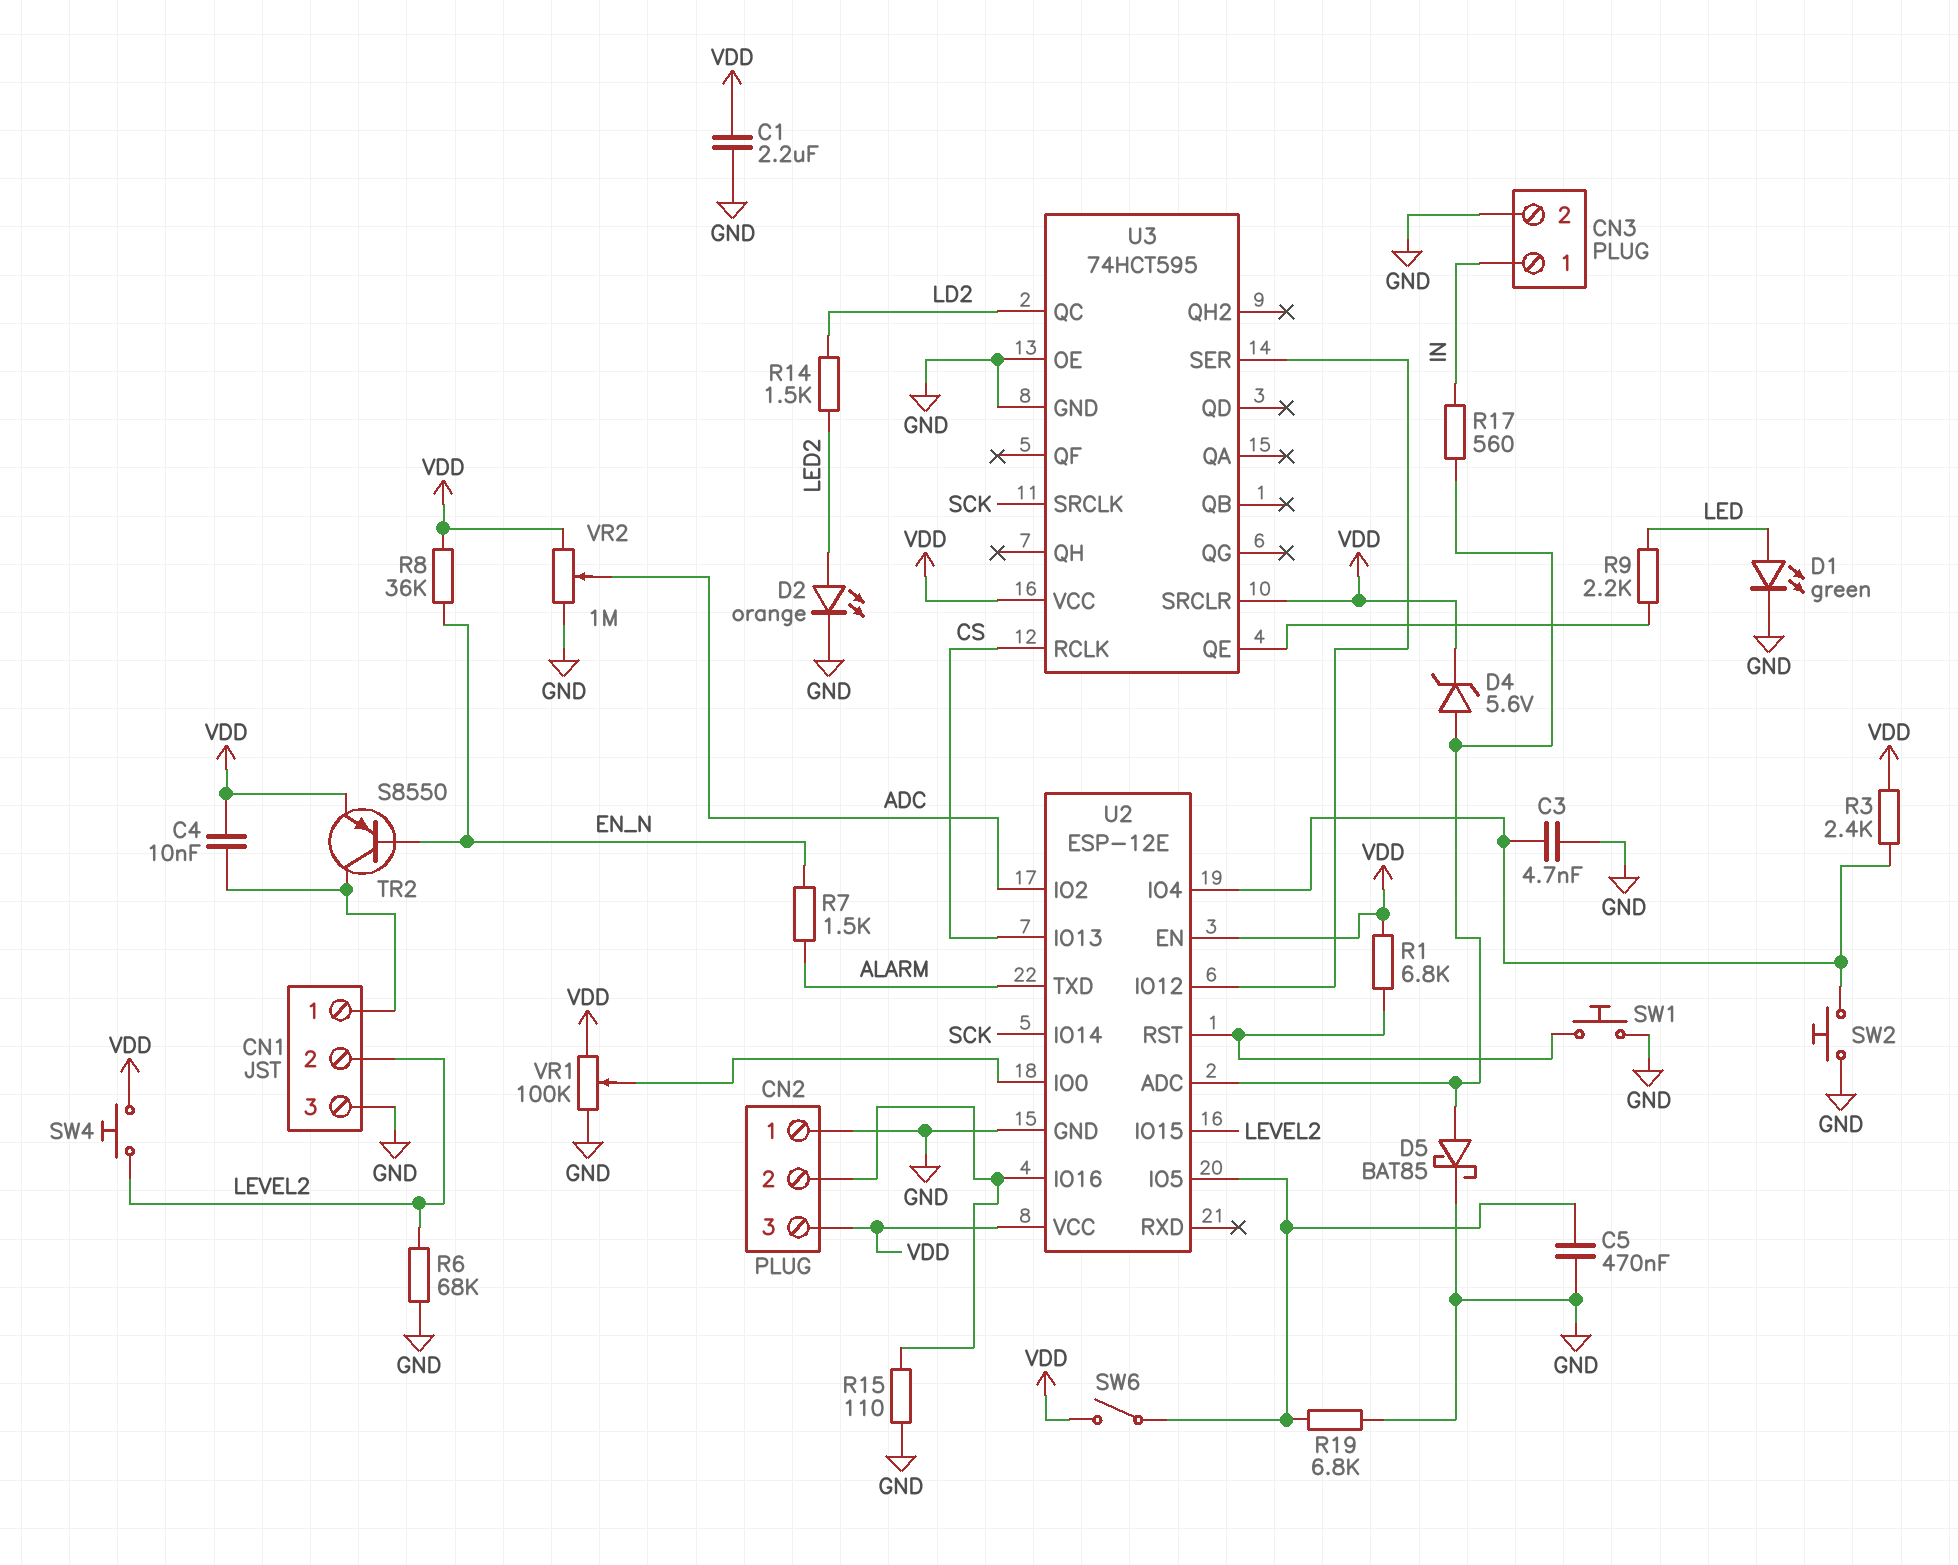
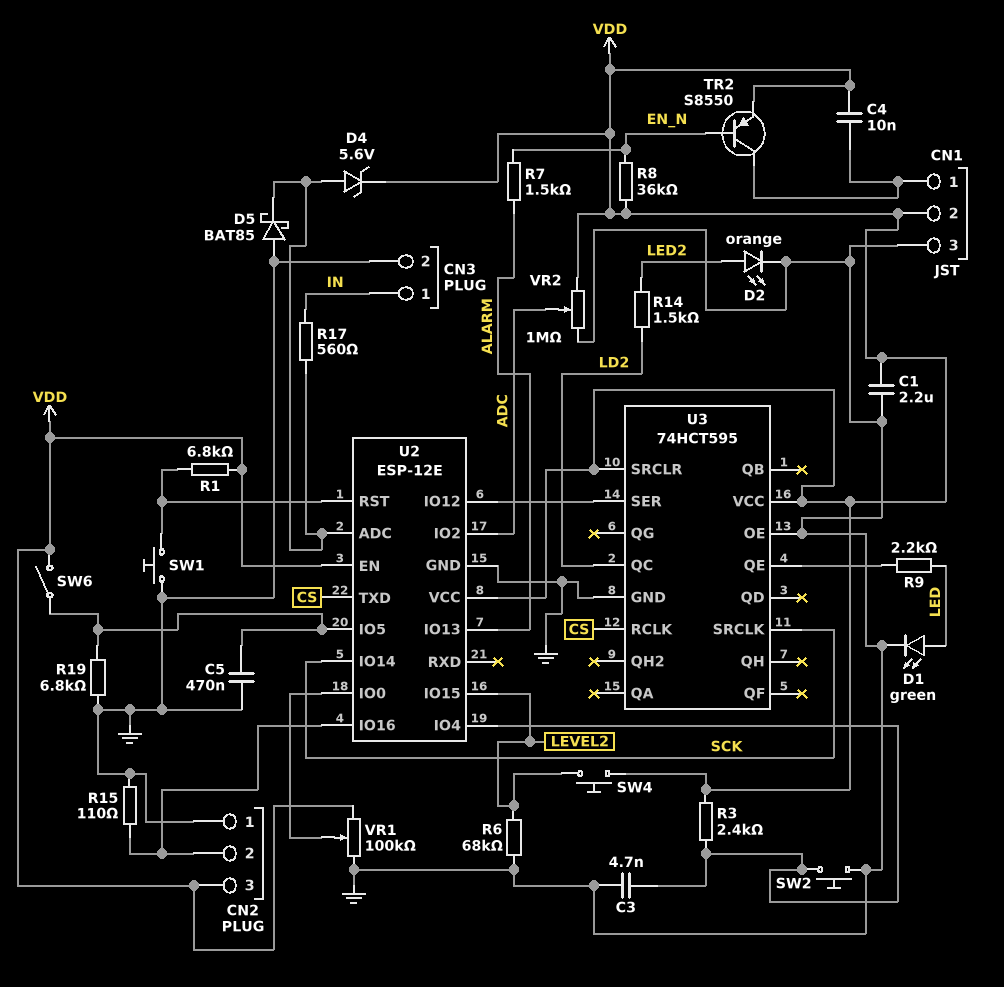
CN1 pin 2: LEVEL2 -> VDD
D5: schottky BAT85 (A U2/ADC, K GND) -> schottky BAT85 (A GND, K U2/ADC)
U2 pin IO13: CS -> ALARM
U2 pin TXD: ALARM -> CS

